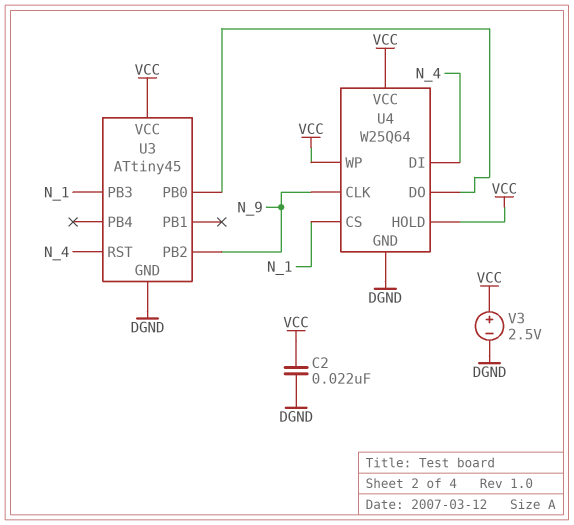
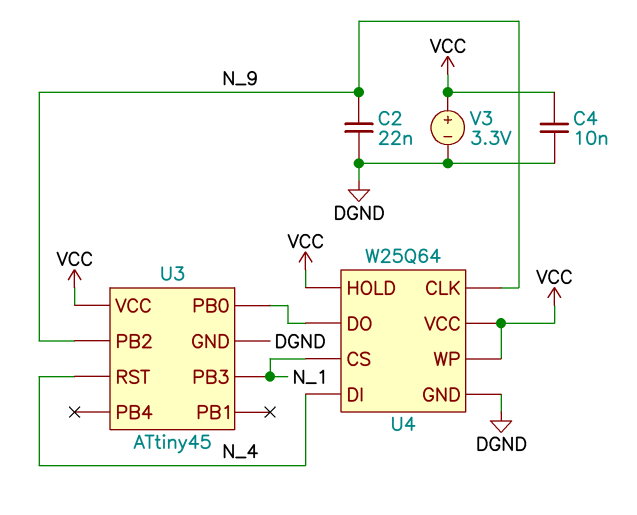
C2: 22nF (DGND, VCC) -> 22nF (DGND, N_9)
C4: none -> 10nF (DGND, VCC)
V3: 2.5V (plus VCC, minus DGND) -> 3.3V (plus VCC, minus DGND)

